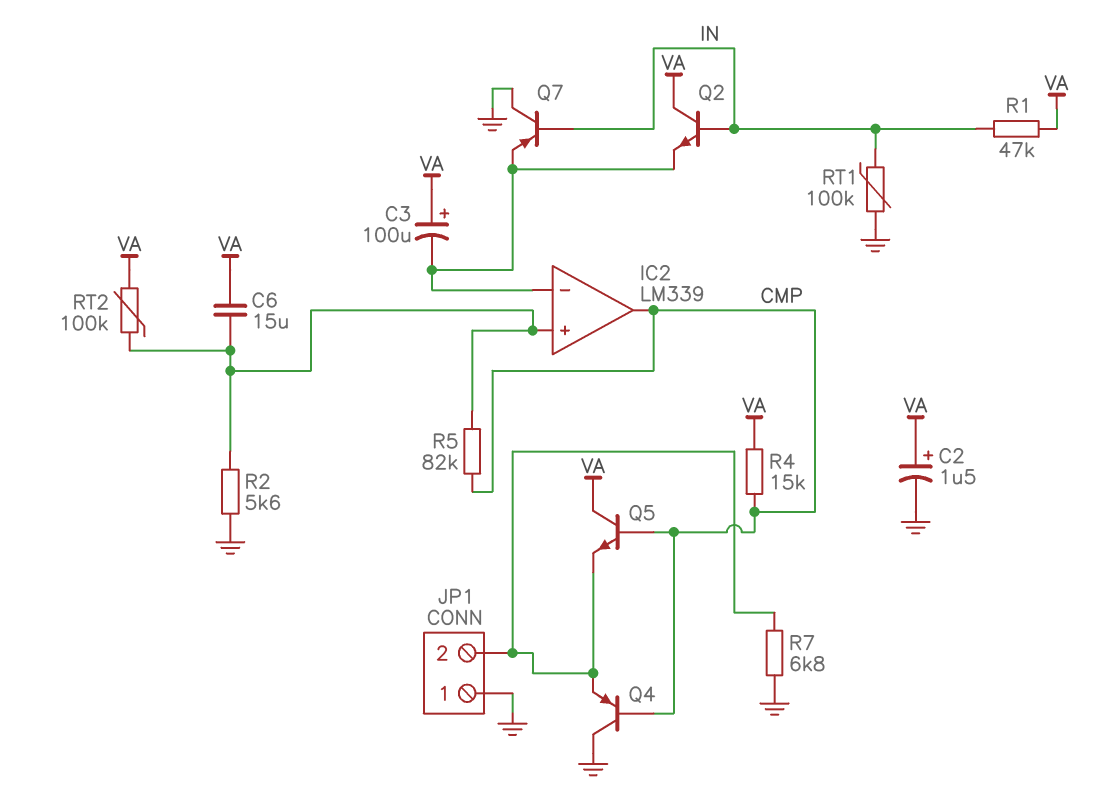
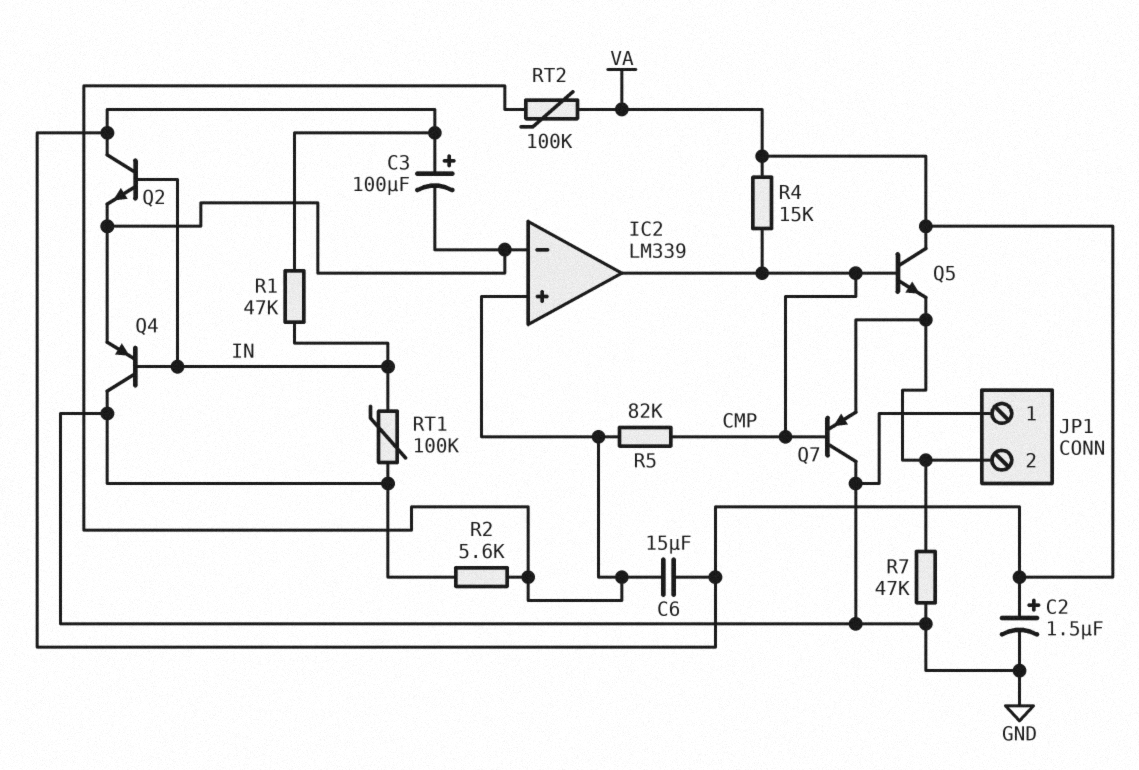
Q4: PNP (B CMP, C GND, E JP1/2) -> PNP (B IN, C GND, E IC2/in-)
Q7: PNP (B IN, C GND, E IC2/in-) -> PNP (B CMP, C GND, E JP1/2)
R7: 6.8k (GND, JP1/2) -> 47k (GND, JP1/2)

